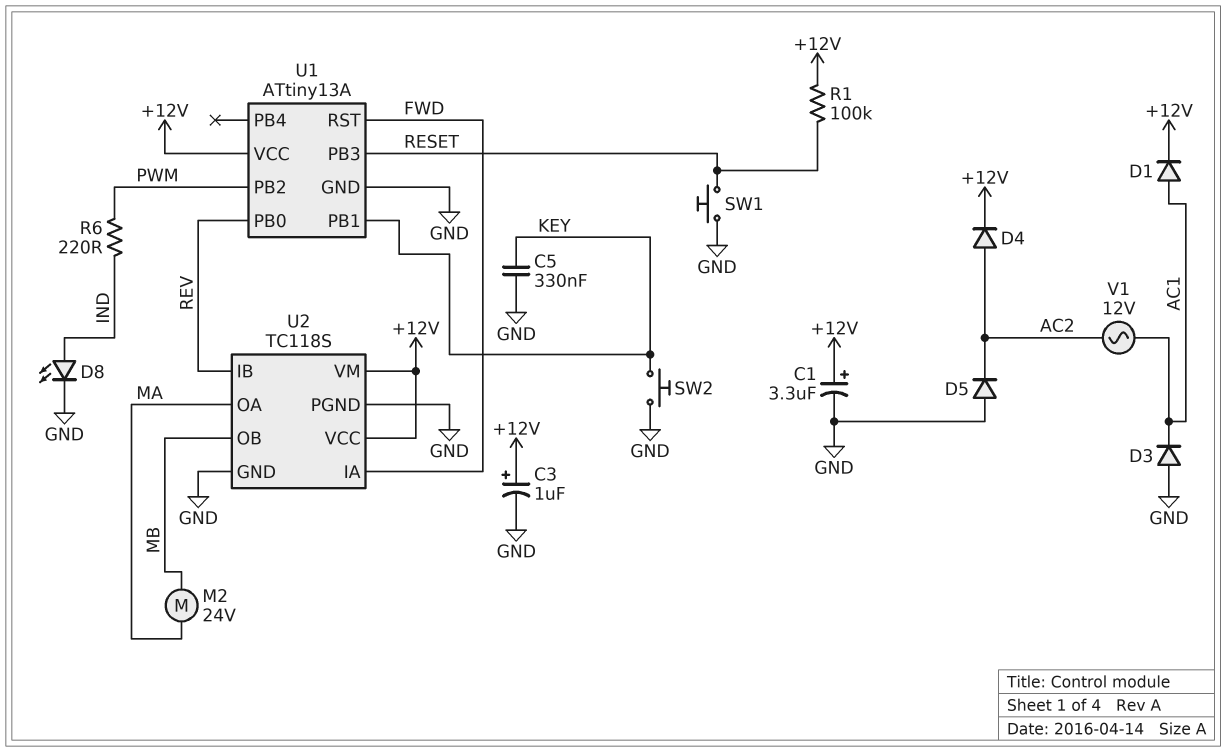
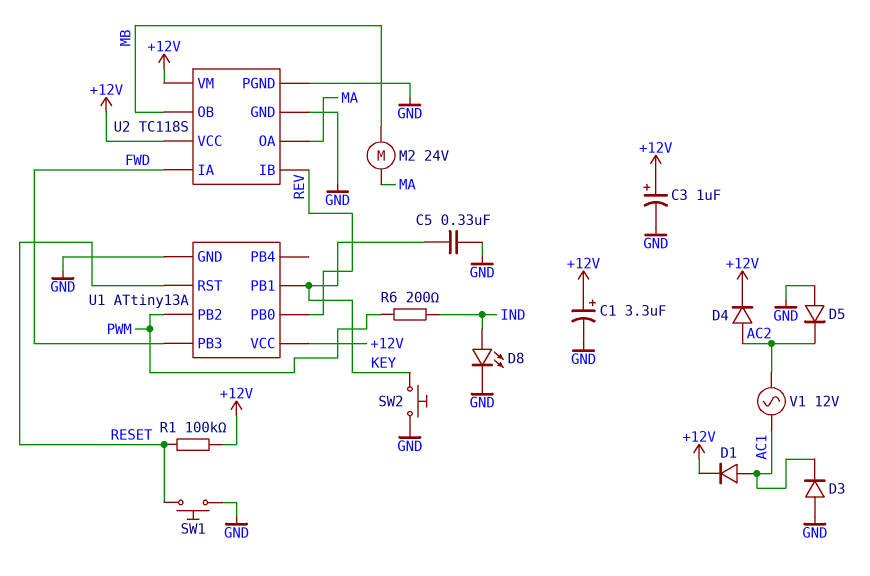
R6: 220 (IND, PWM) -> 200 (IND, PWM)
U1 pin PB3: RESET -> FWD
U1 pin RST: FWD -> RESET

